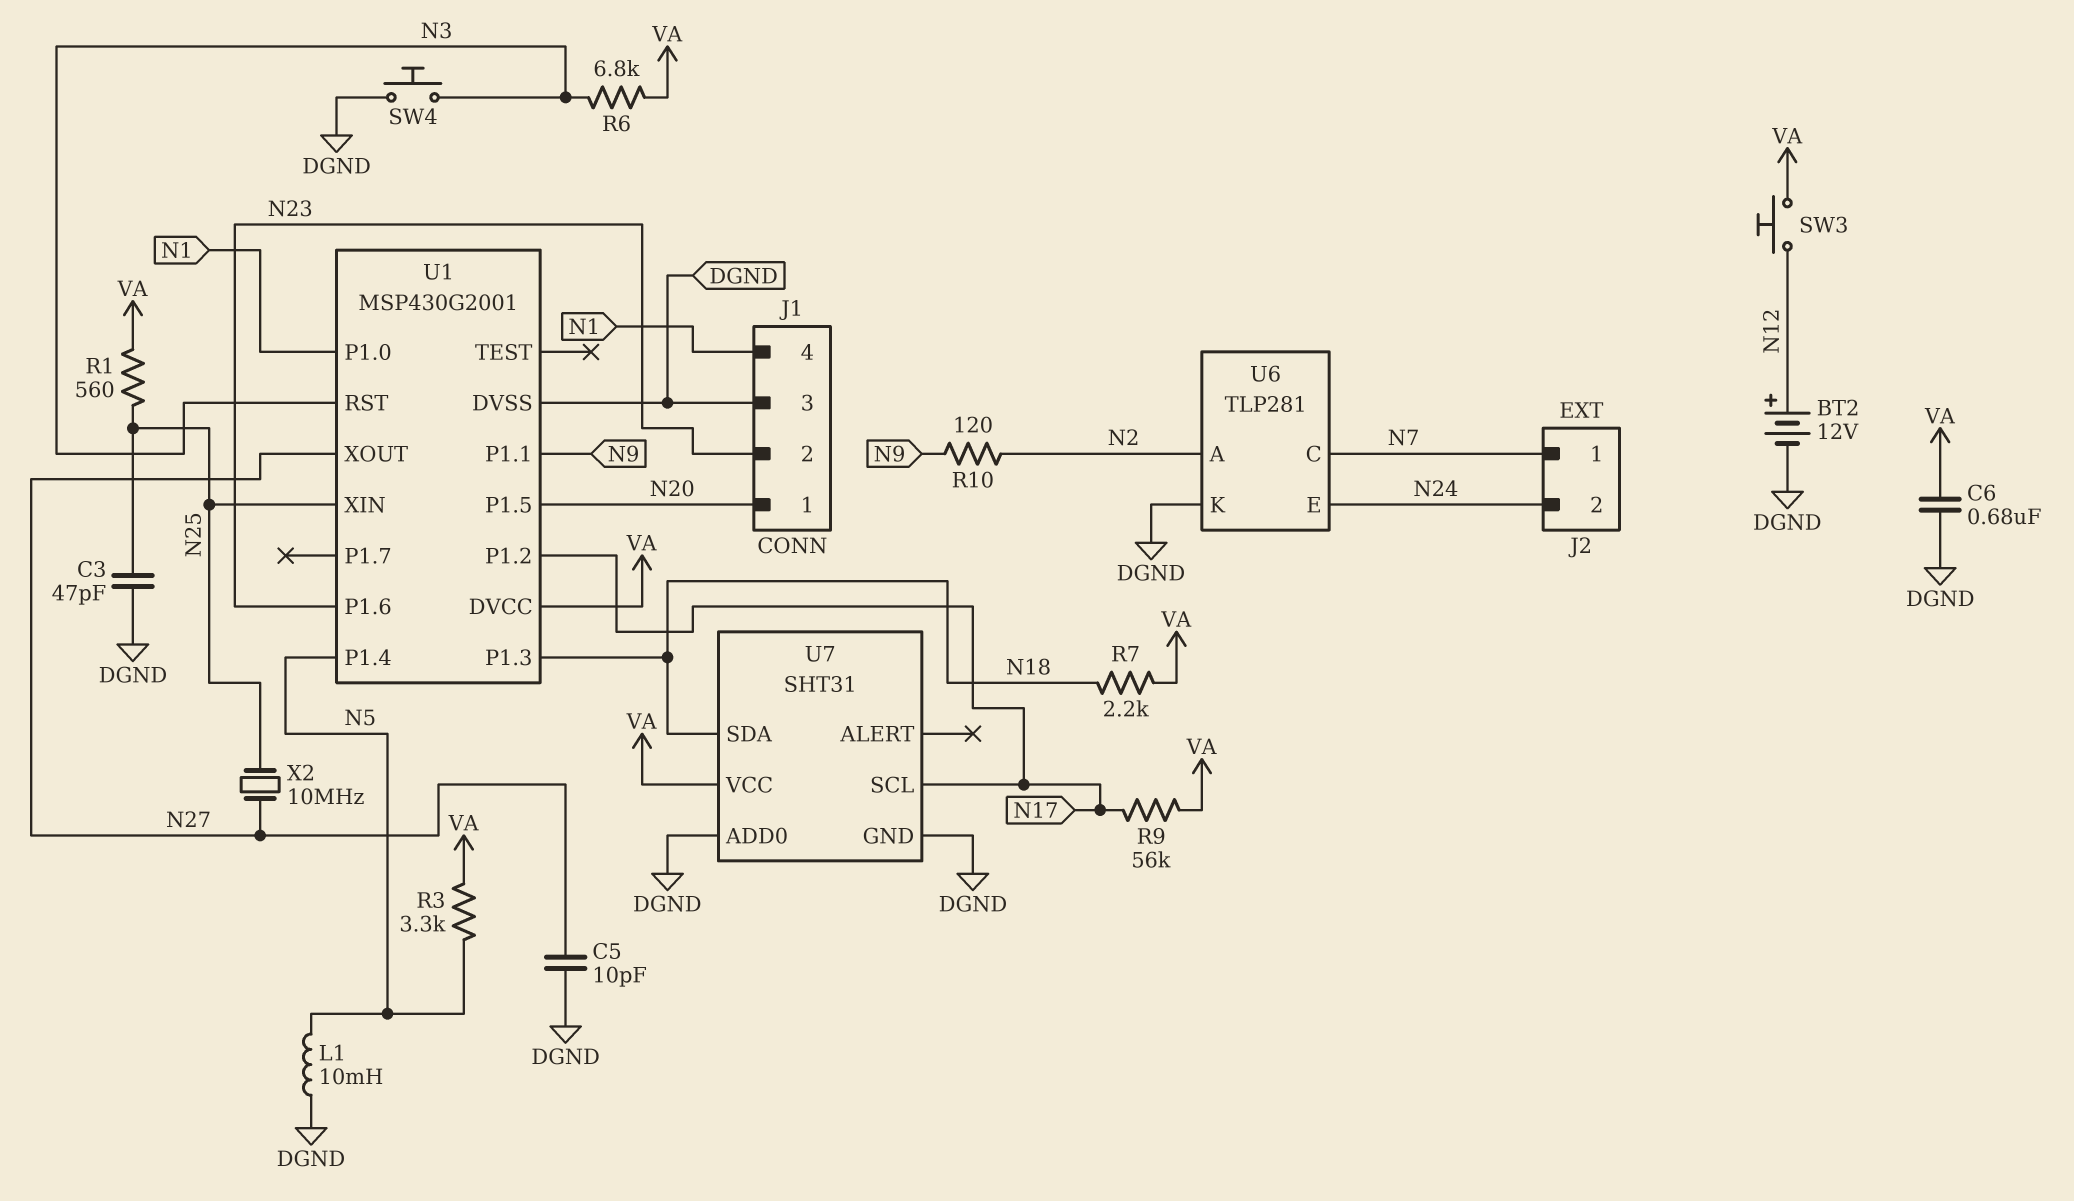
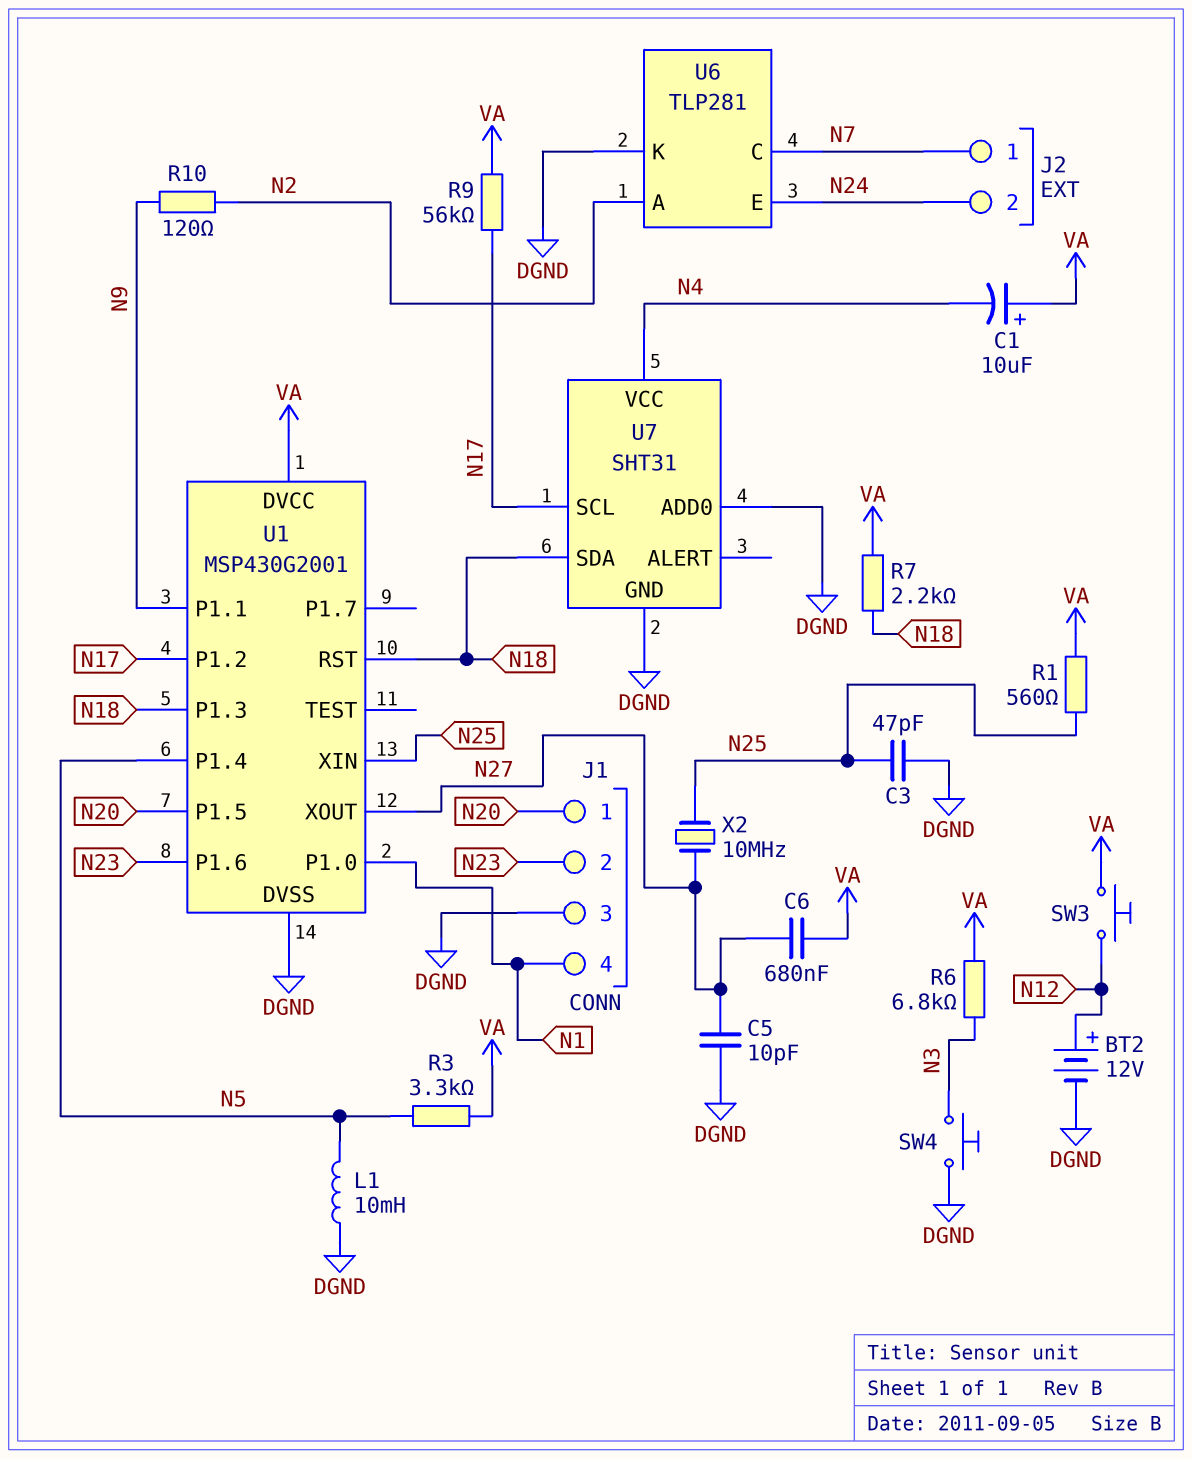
C1: none -> 10uF (plus VA, minus N4)
C6: 680nF (DGND, VA) -> 680nF (N27, VA)
U1 pin RST: N3 -> N18
U7 pin VCC: VA -> N4

